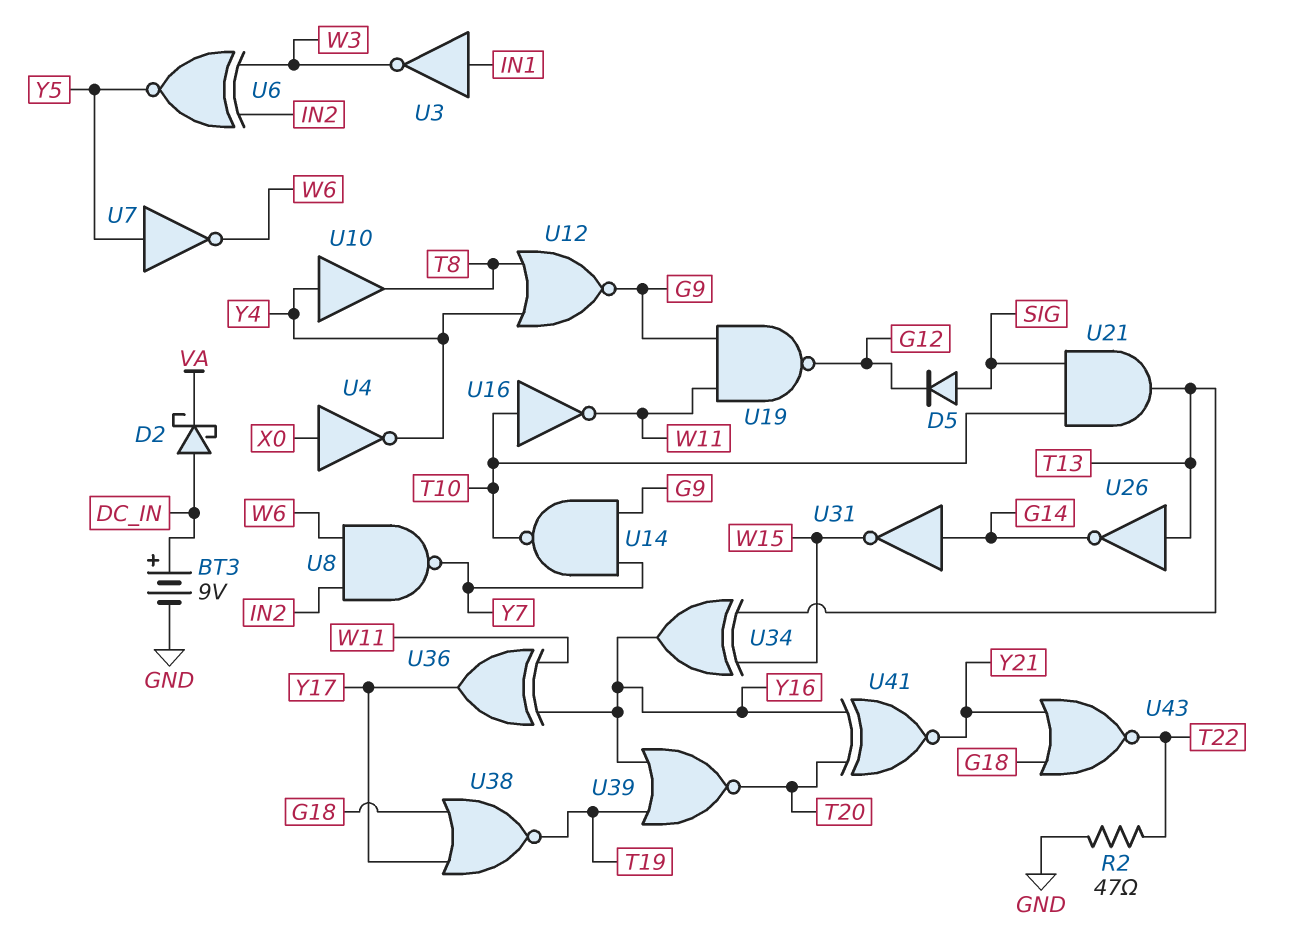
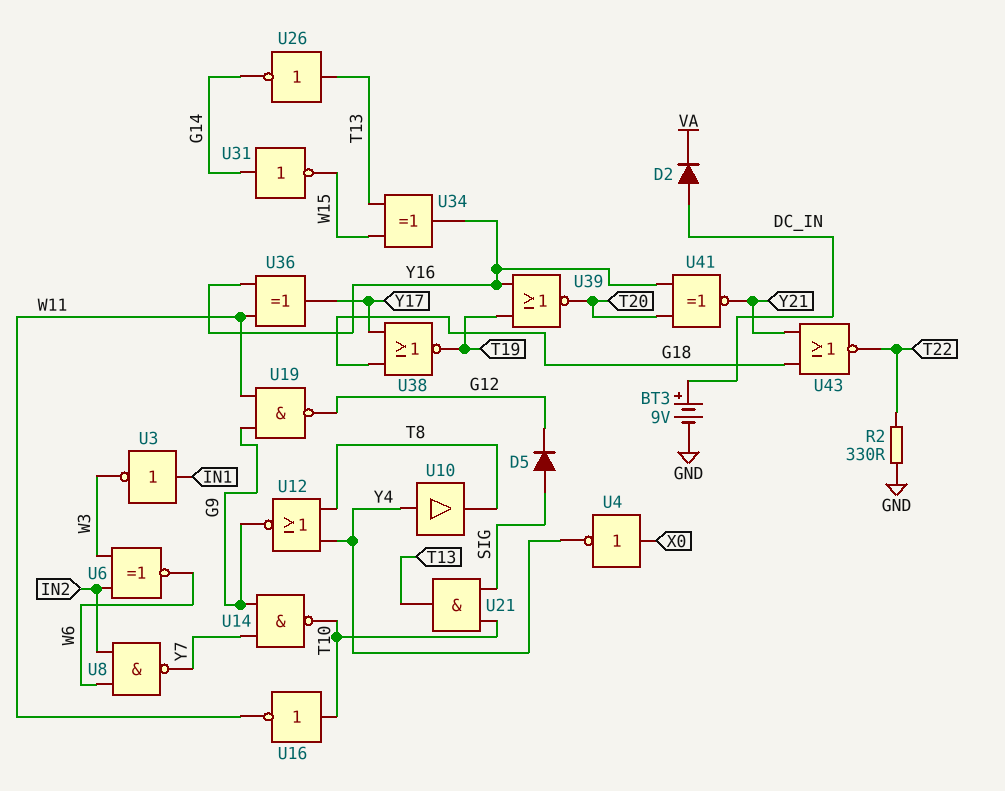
D2: schottky (A DC_IN, K VA) -> diode (A DC_IN, K VA)
R2: 47 (GND, T22) -> 330 (GND, T22)
U6: XNOR (in IN2, in W3, out Y5) -> XNOR (in IN2, in W3, out W6)
U7: NOT (in Y5, out W6) -> none

